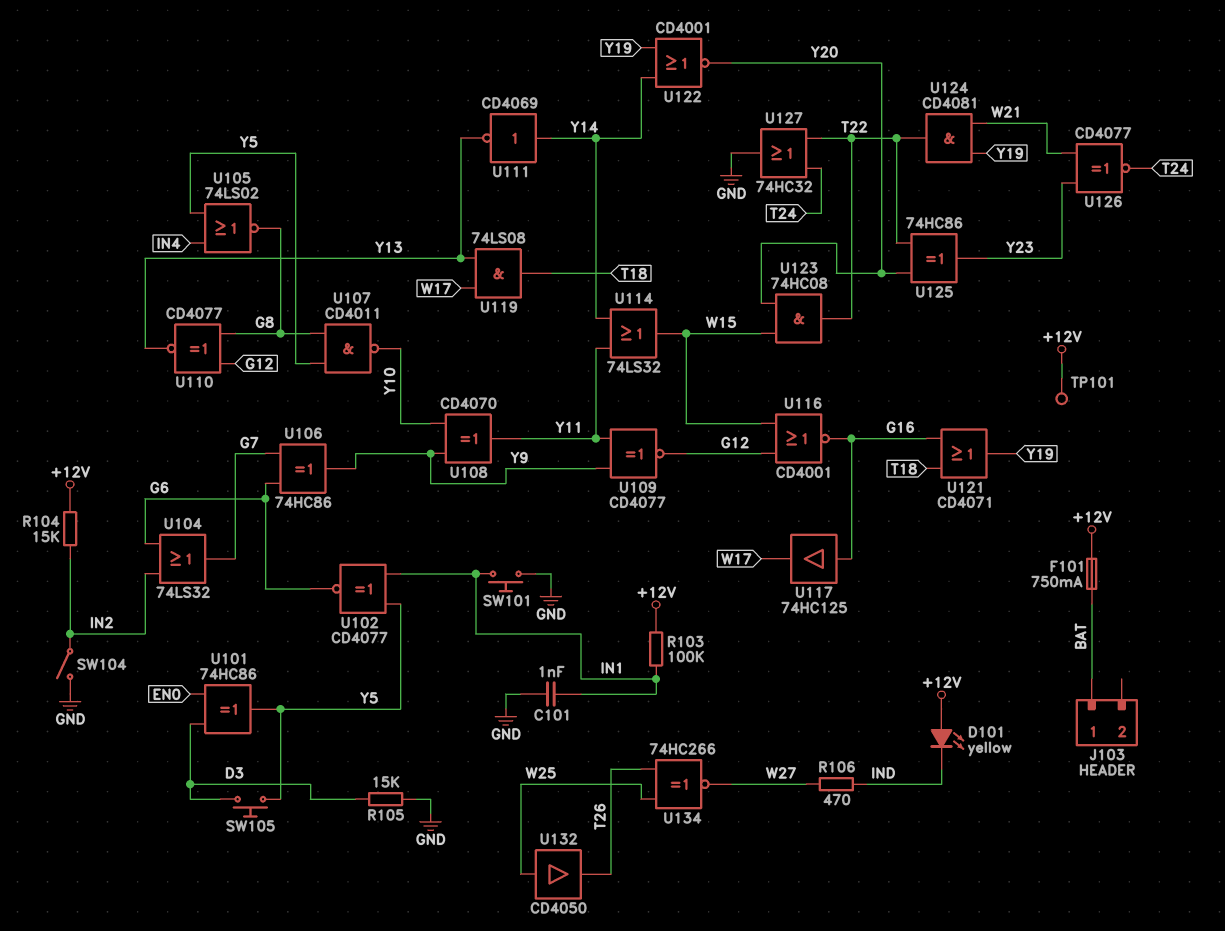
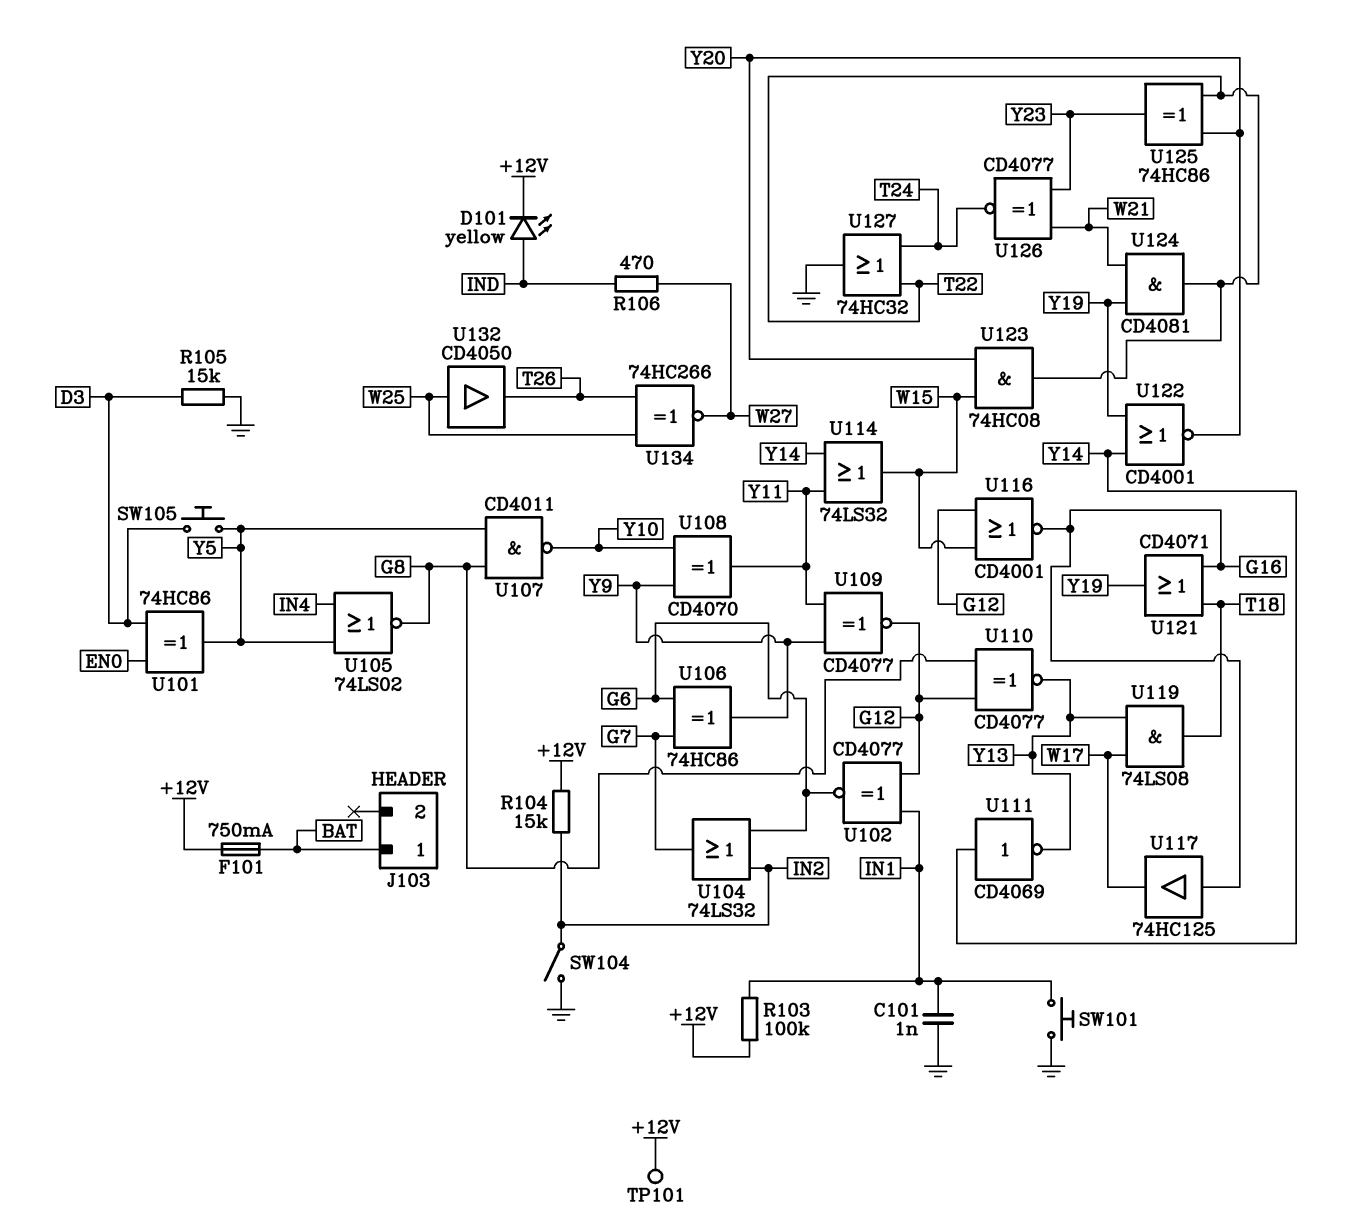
D101: LED yellow (A +12V, K IND) -> LED yellow (A IND, K +12V)
U102: XNOR CD4077 (in IN1, in Y5, out G6) -> XNOR CD4077 (in G12, in IN1, out G6)

